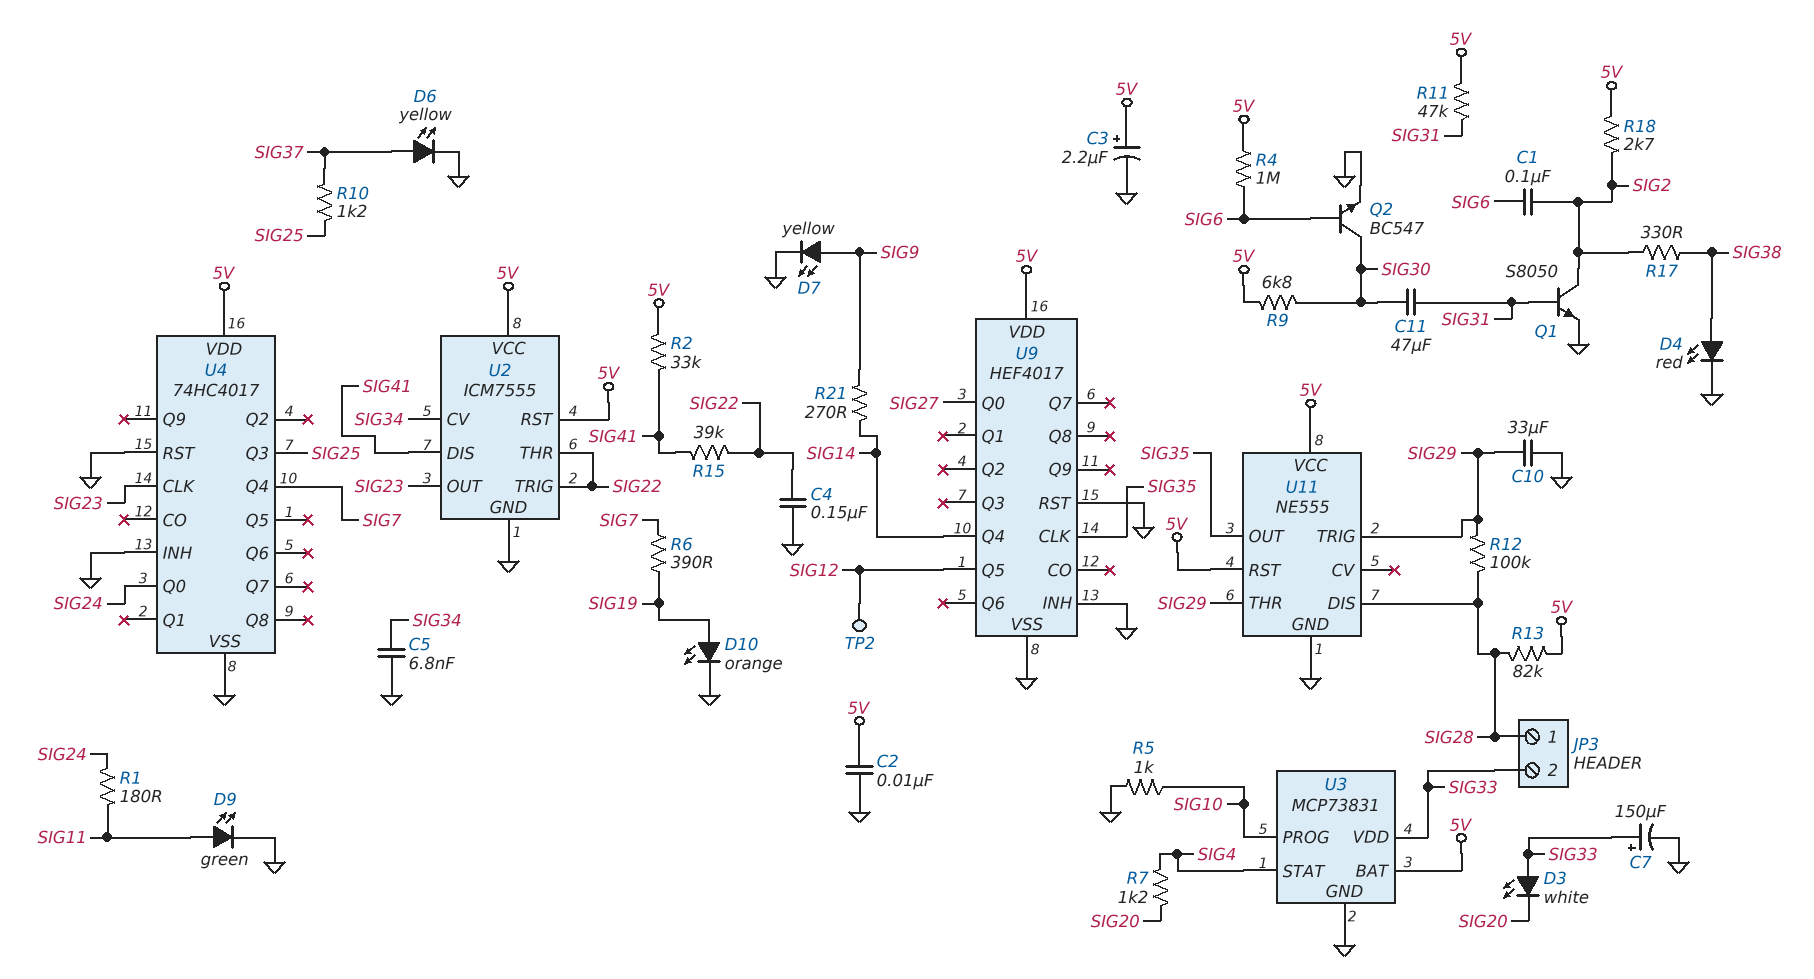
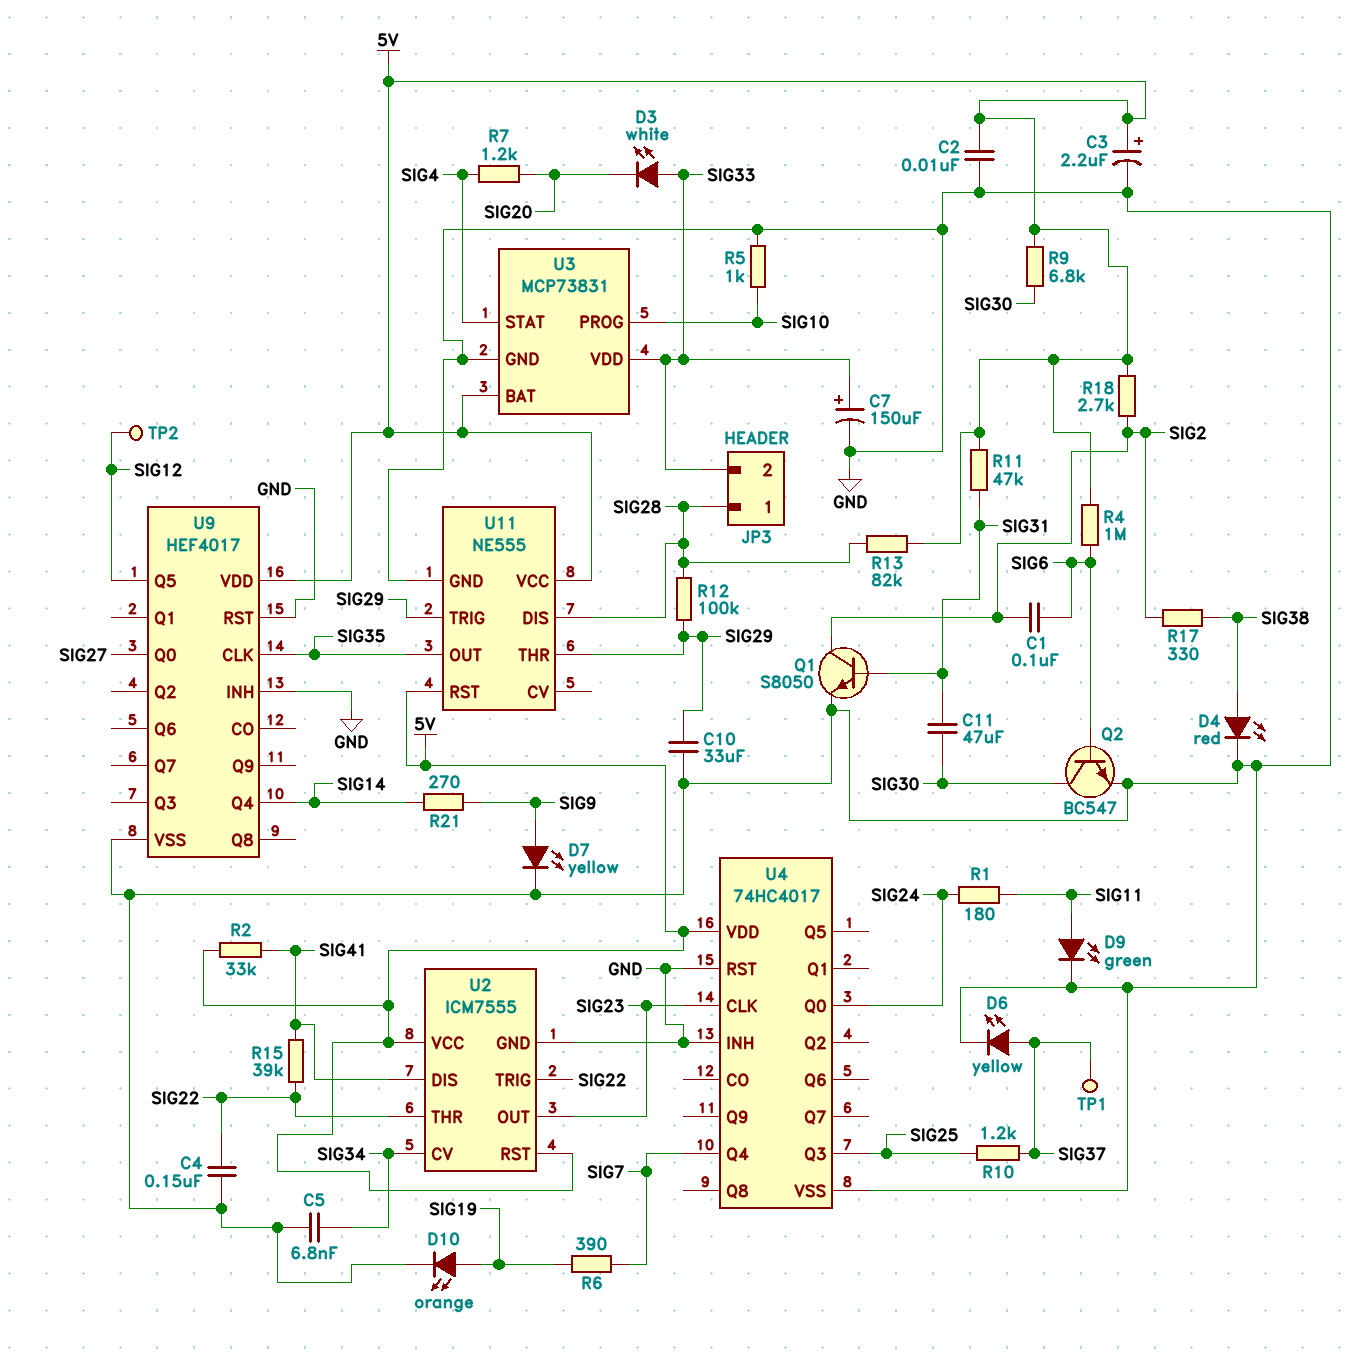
TP1: none -> test point (SIG37)

